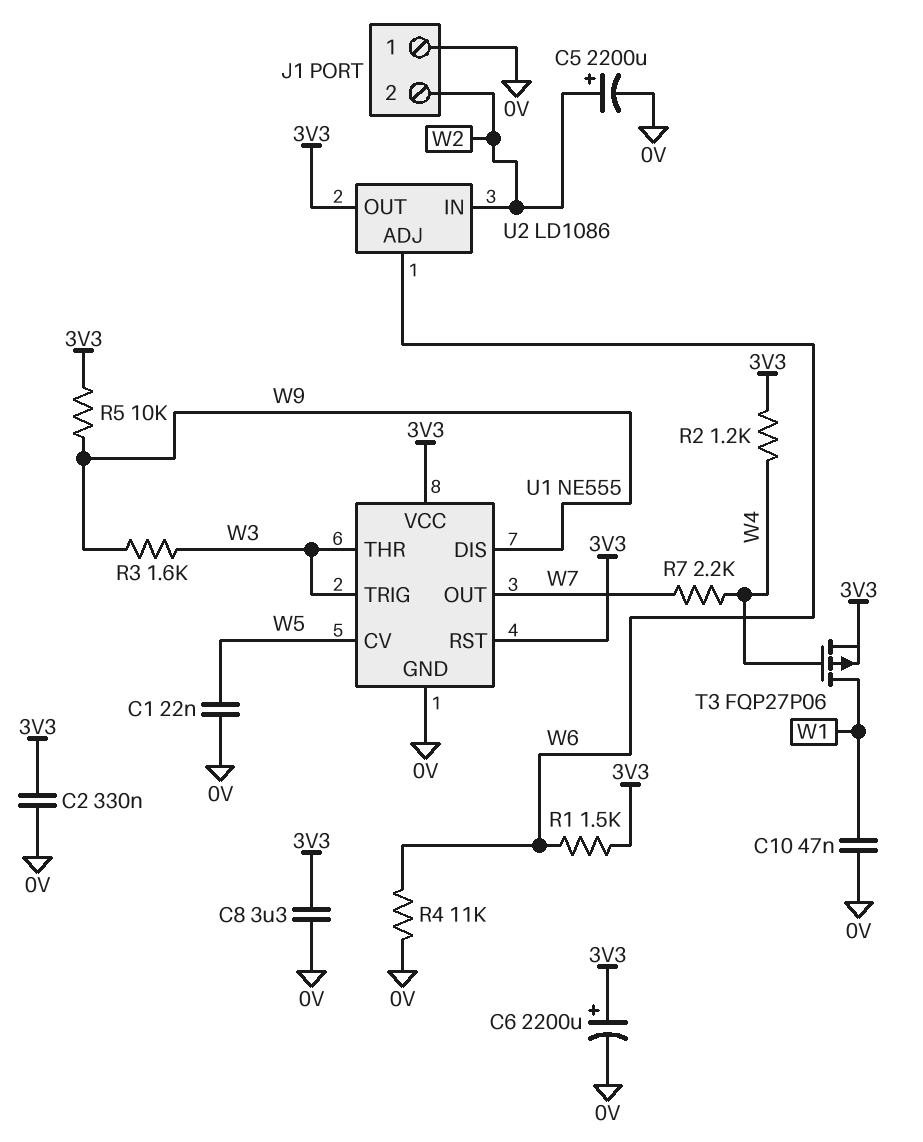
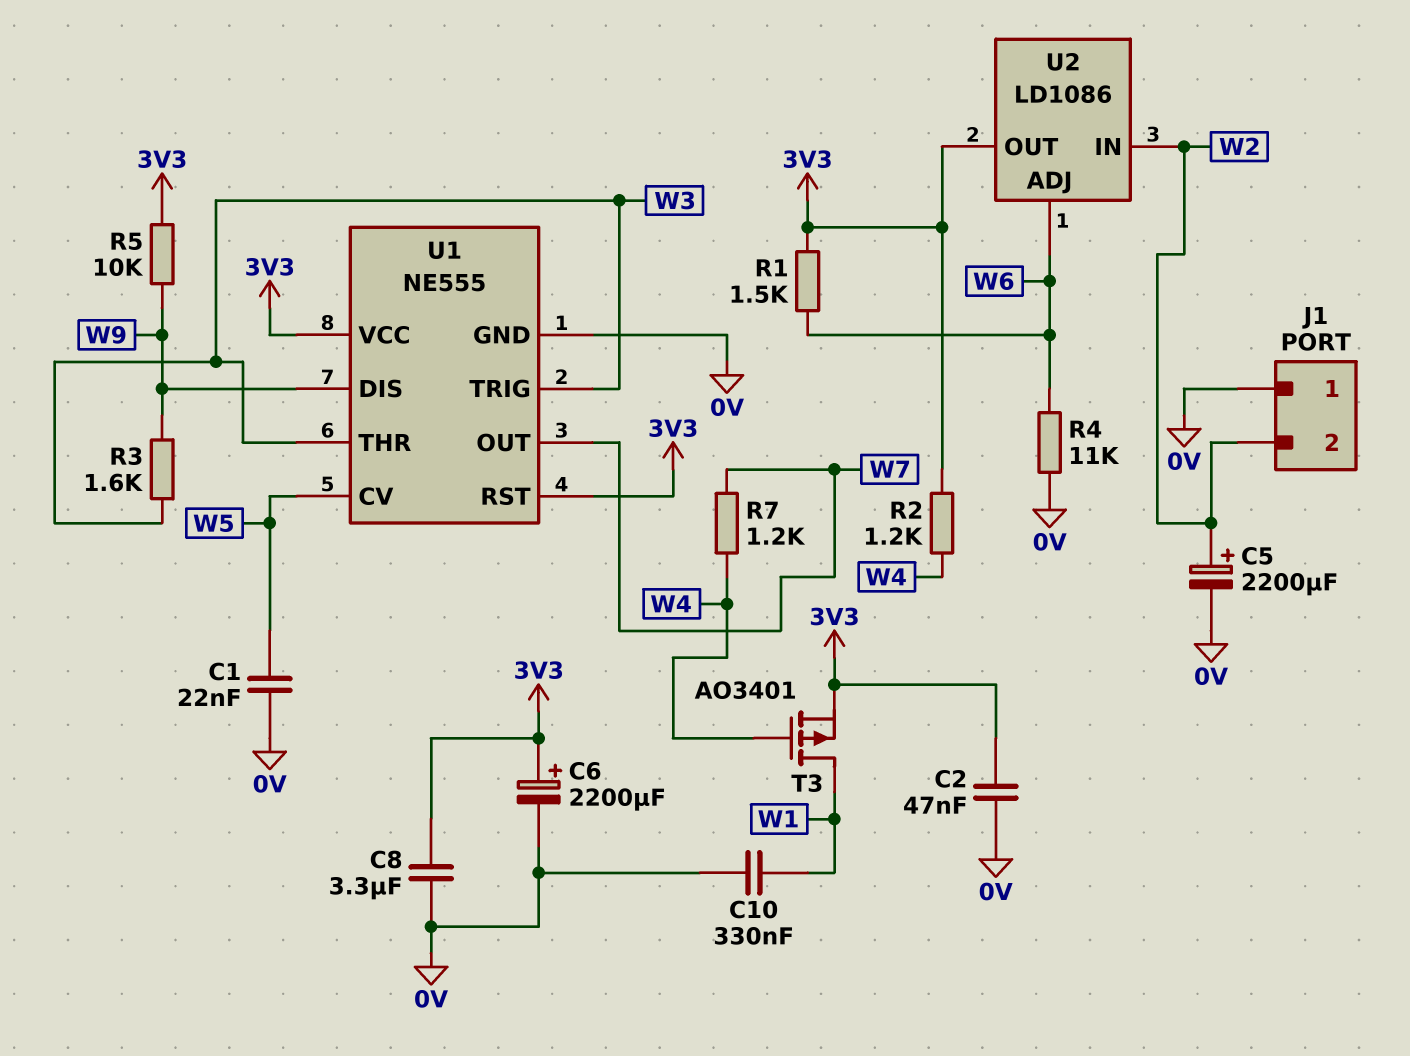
C2: 330nF (0V, 3V3) -> 47nF (0V, 3V3)
C10: 47nF (0V, W1) -> 330nF (0V, W1)
R7: 2.2k (W4, W7) -> 1.2k (W4, W7)
T3: PMOS FQP27P06 (G W4, D W1, S 3V3) -> PMOS AO3401 (G W4, D W1, S 3V3)

